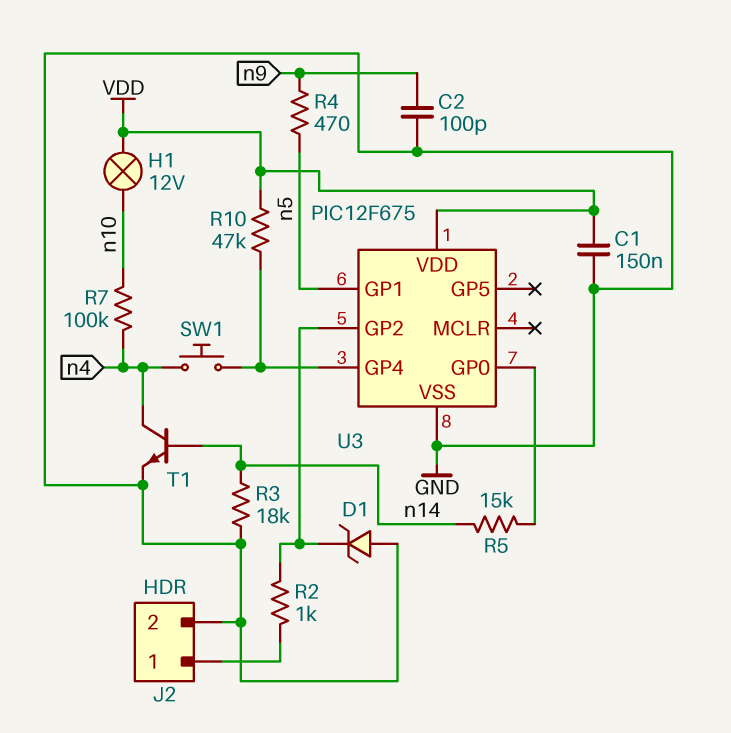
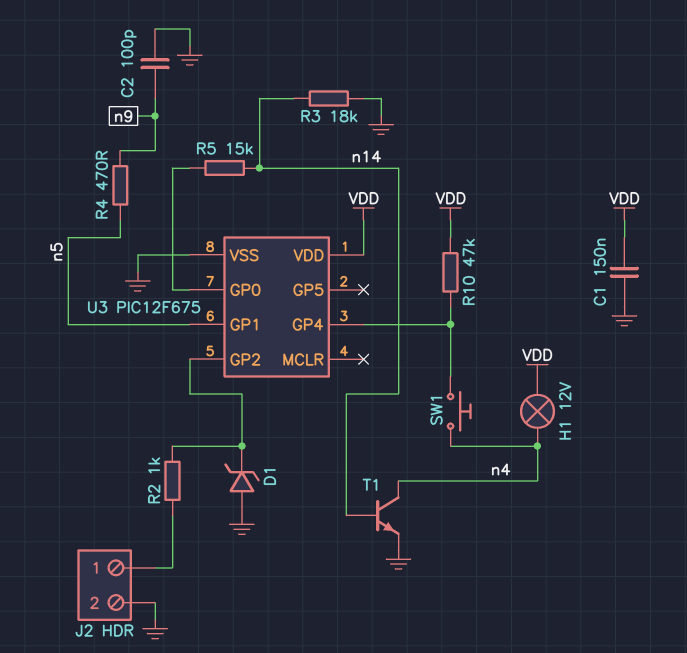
H1: lamp 12V (VDD, n10) -> lamp 12V (VDD, n4)
R7: 100k (n4, n10) -> none

